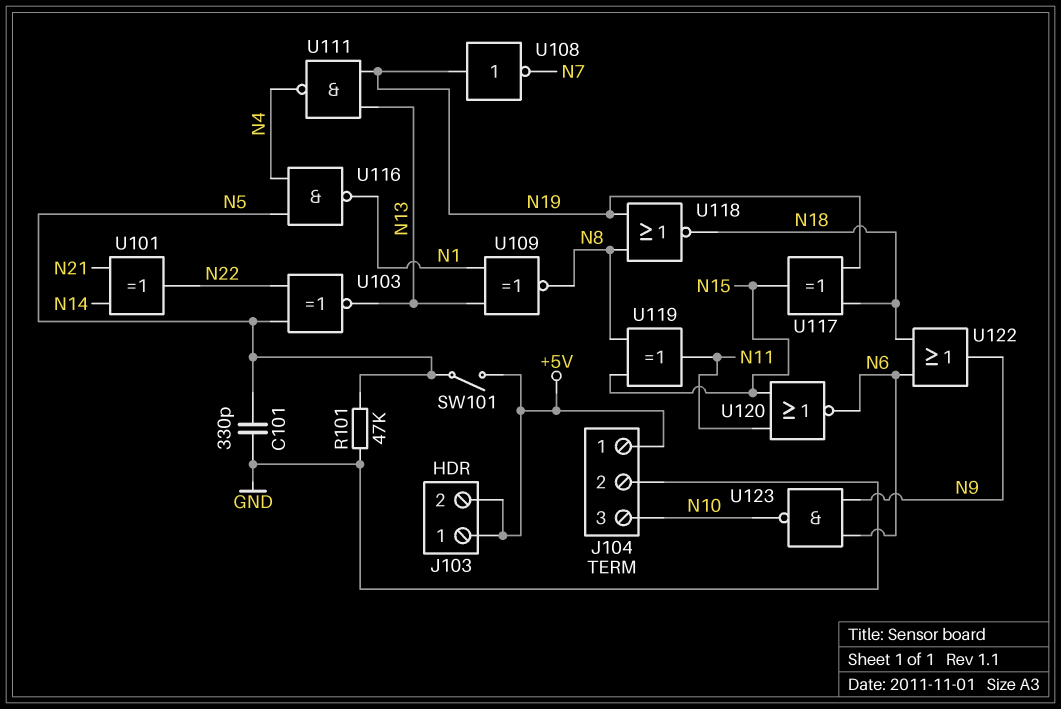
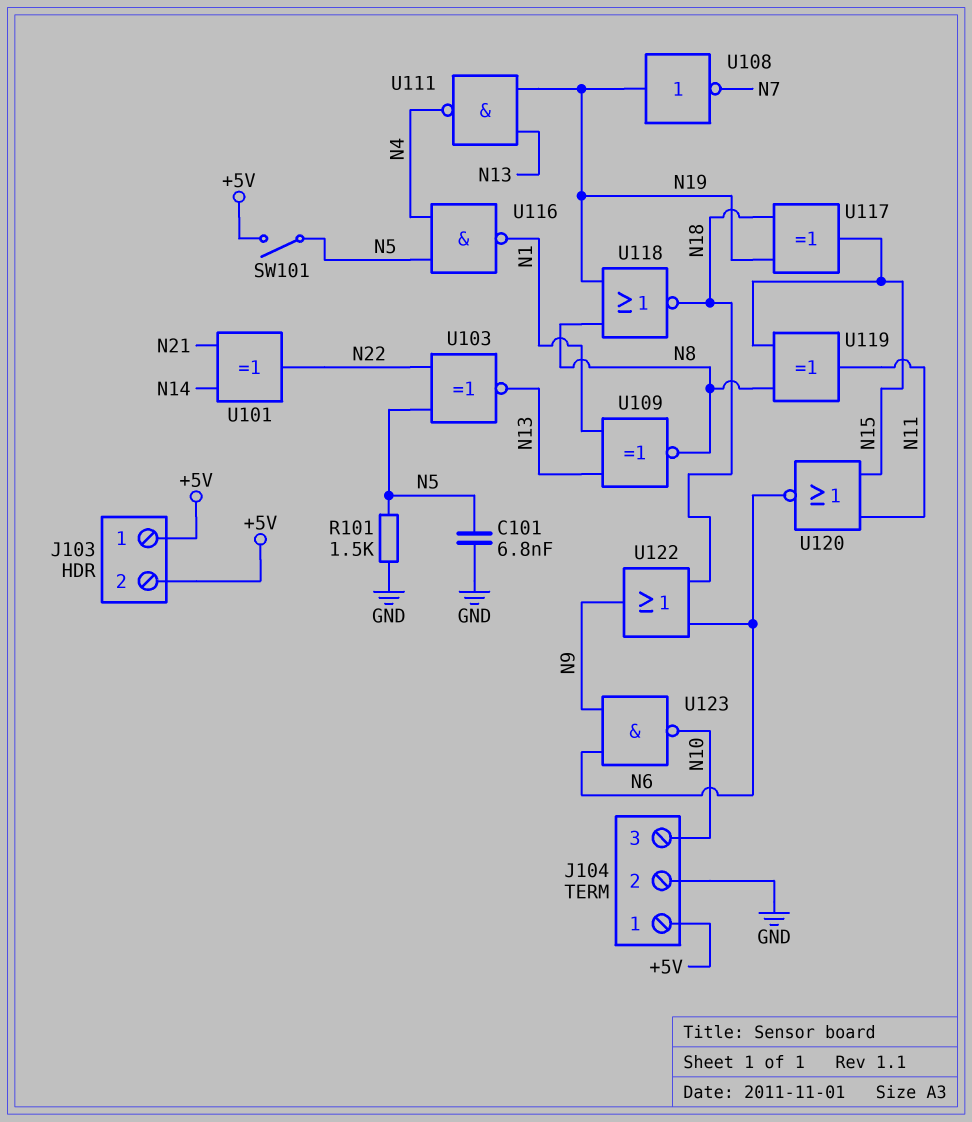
C101: 330pF (GND, N5) -> 6.8nF (GND, N5)
R101: 47k (GND, N5) -> 1.5k (GND, N5)

